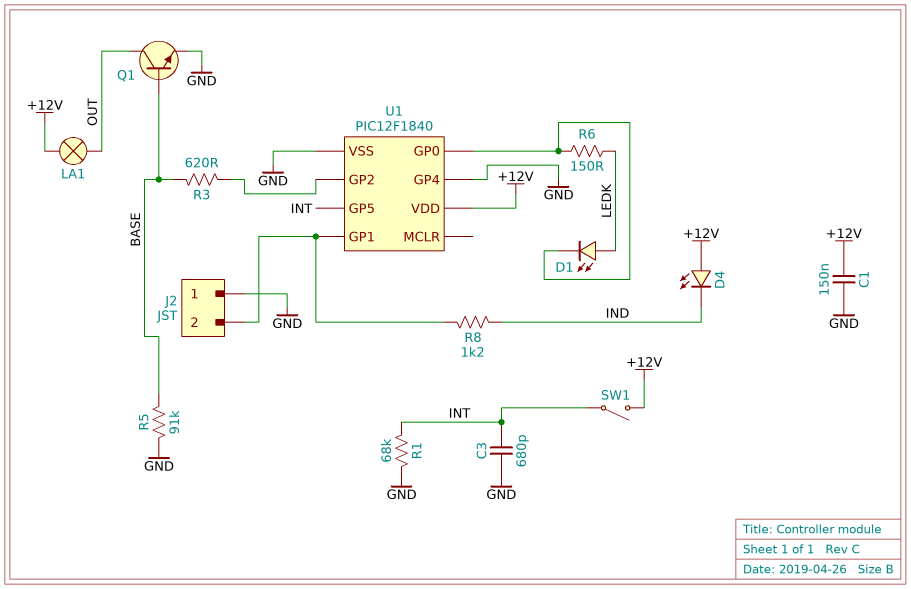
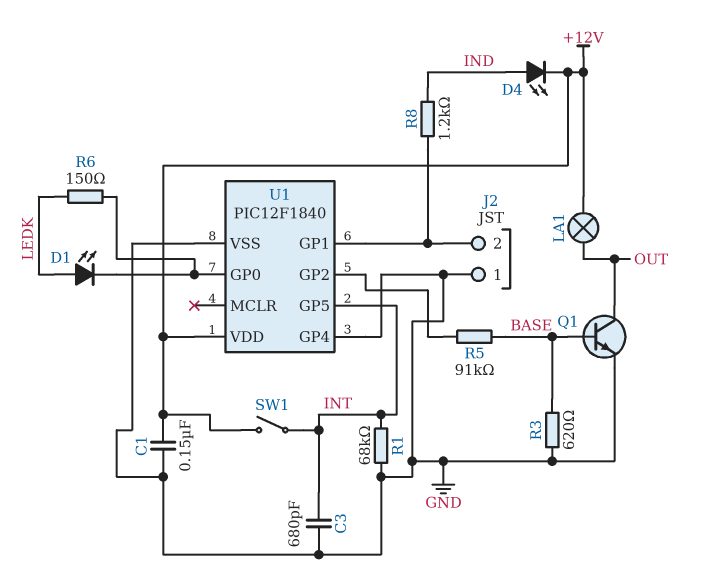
D4: LED (A +12V, K IND) -> LED (A IND, K +12V)
R3: 620 (BASE, U1/GP2) -> 620 (BASE, GND)
R5: 91k (BASE, GND) -> 91k (BASE, U1/GP2)

